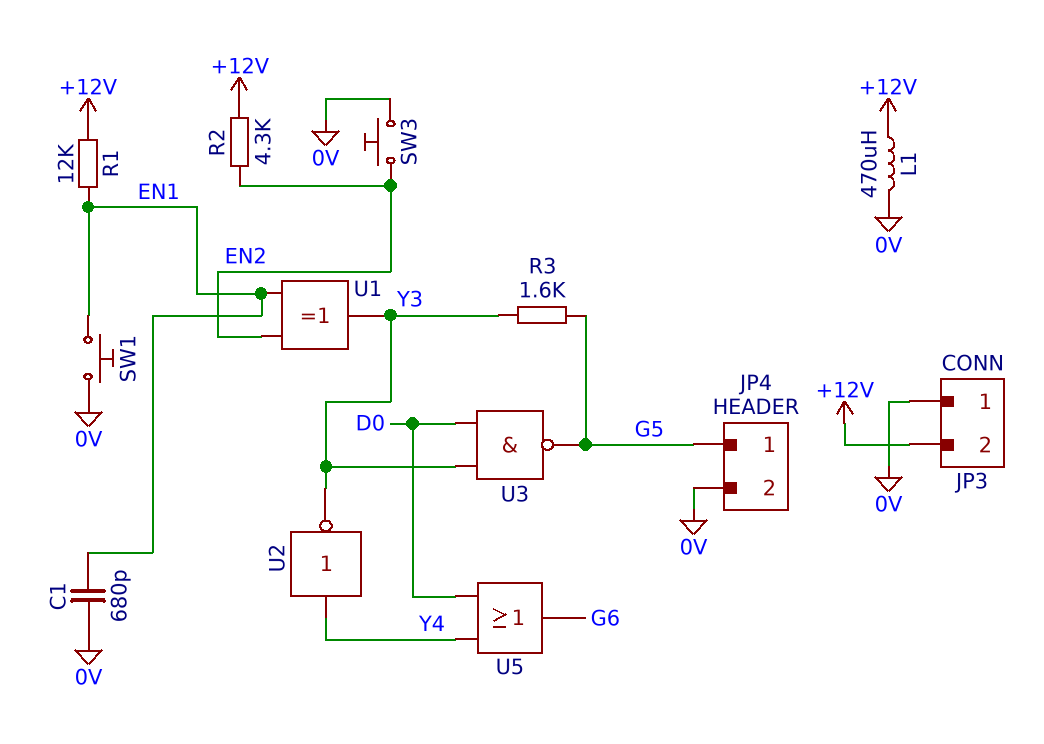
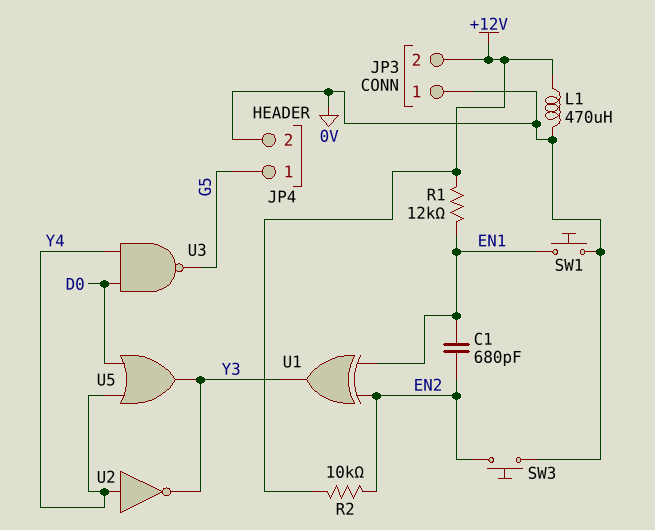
C1: 680pF (0V, EN1) -> 680pF (EN1, EN2)
R2: 4.3k (+12V, EN2) -> 10k (+12V, EN2)
R3: 1.6k (G5, Y3) -> none
U3: NAND (in D0, in Y3, out G5) -> NAND (in D0, in Y4, out G5)
U5: OR (in D0, in Y4, out G6) -> OR (in D0, in Y4, out Y3)

